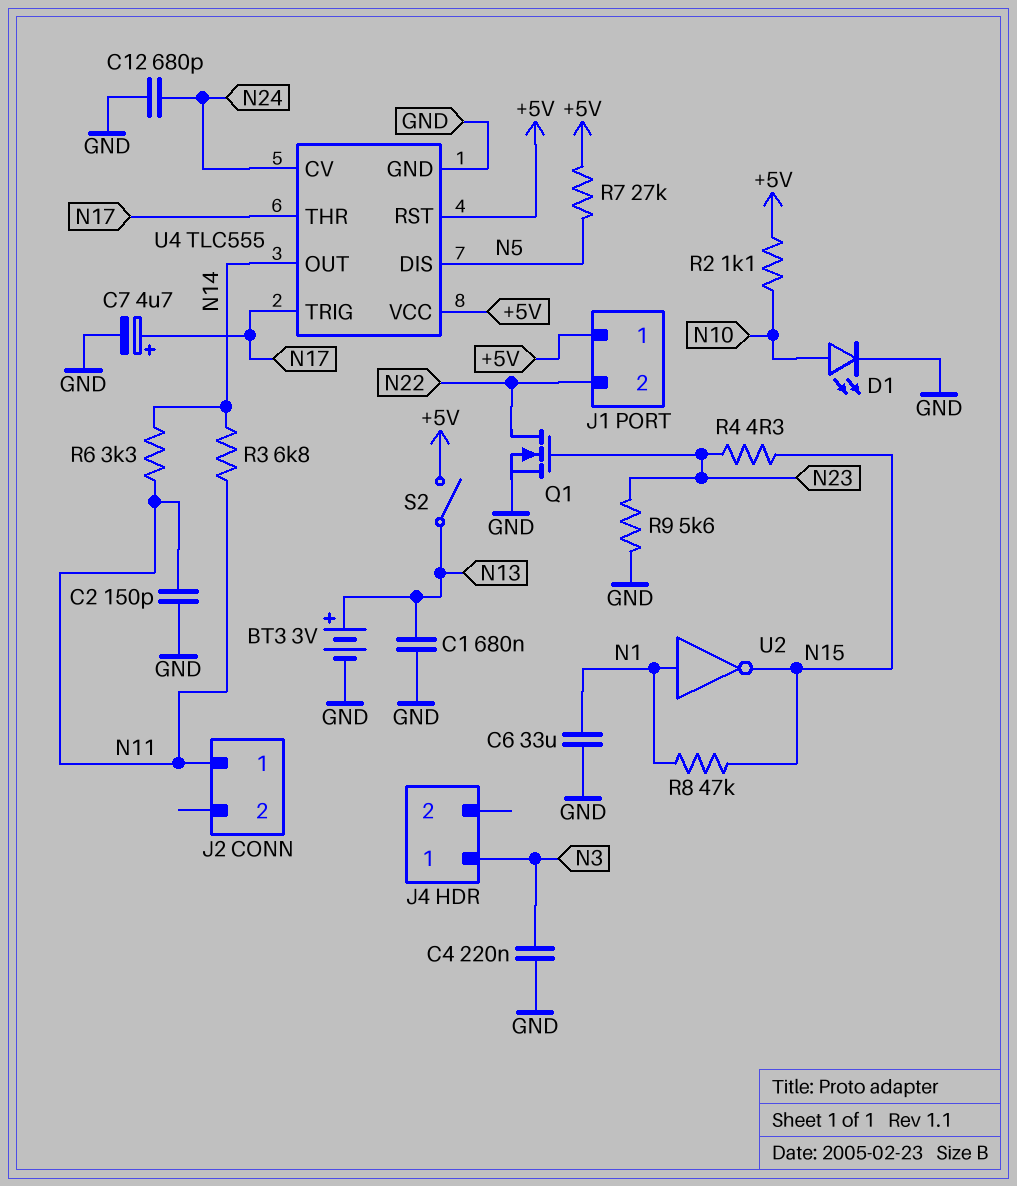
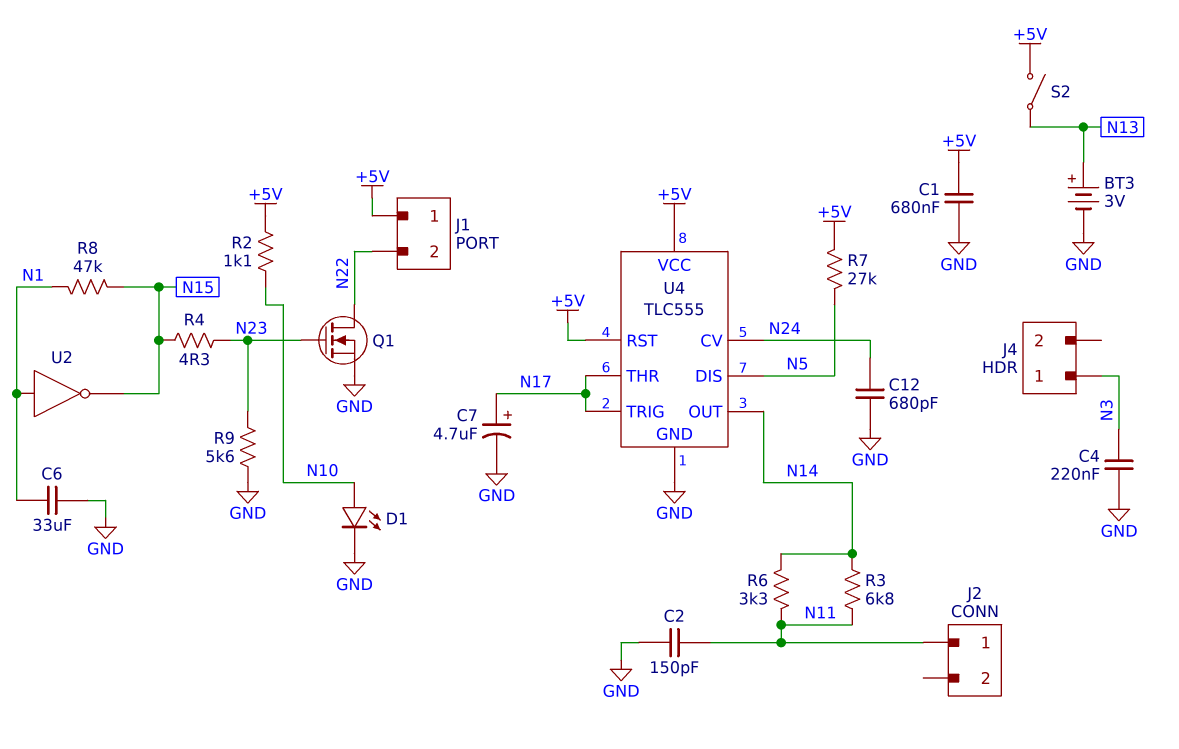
C1: 680nF (GND, N13) -> 680nF (+5V, GND)

